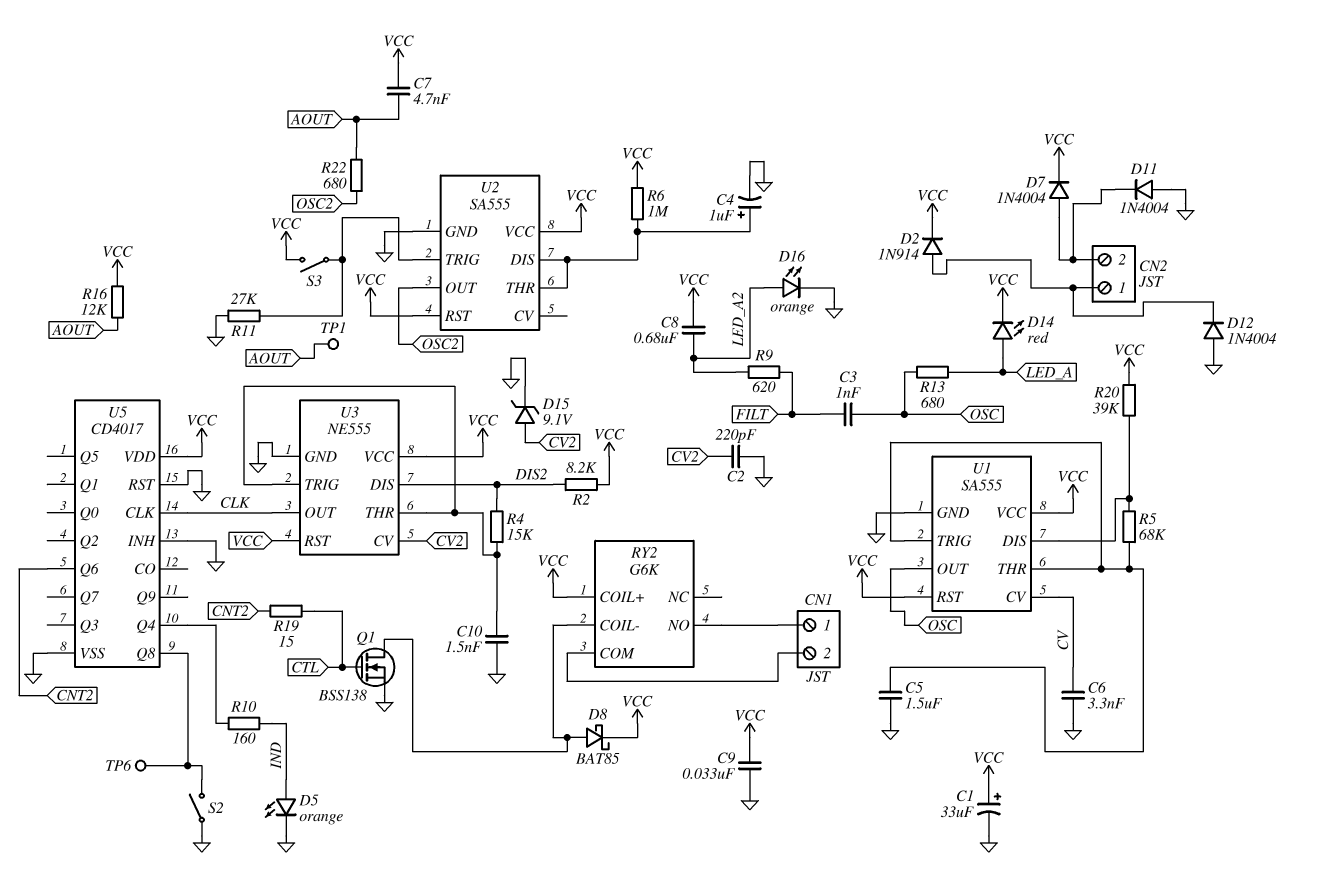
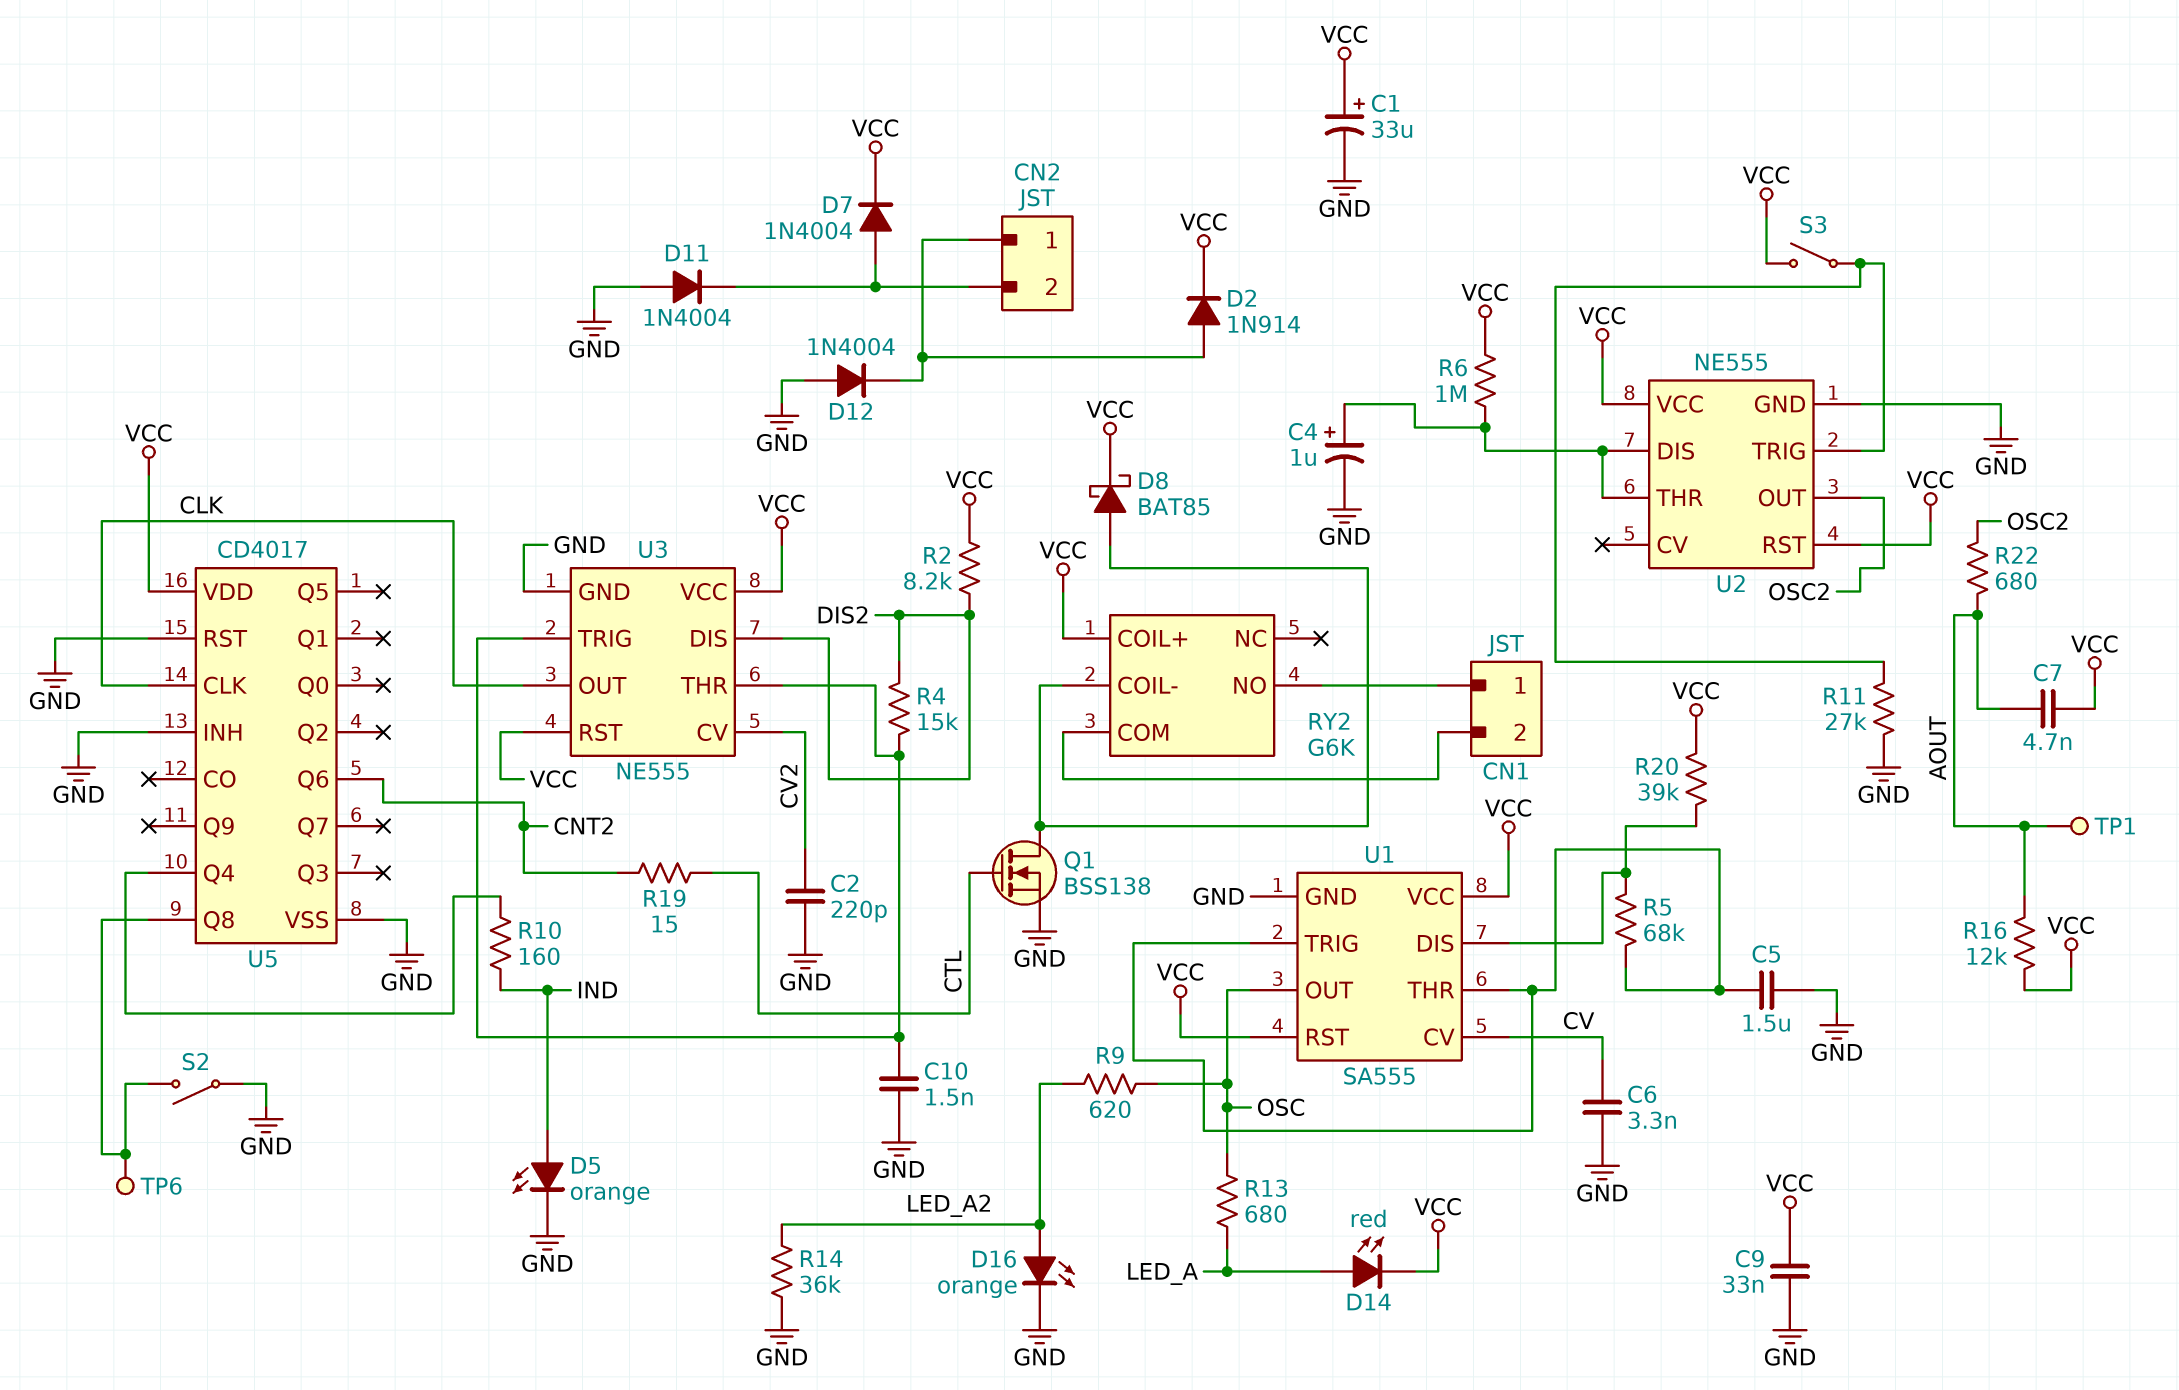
C3: 1nF (FILT, OSC) -> none
C8: 680nF (LED_A2, VCC) -> none
D15: zener 9.1V (A CV2, K GND) -> none
R9: 620 (FILT, LED_A2) -> 620 (LED_A2, OSC)
R14: none -> 36k (GND, LED_A2)
U2: SA555 -> NE555

